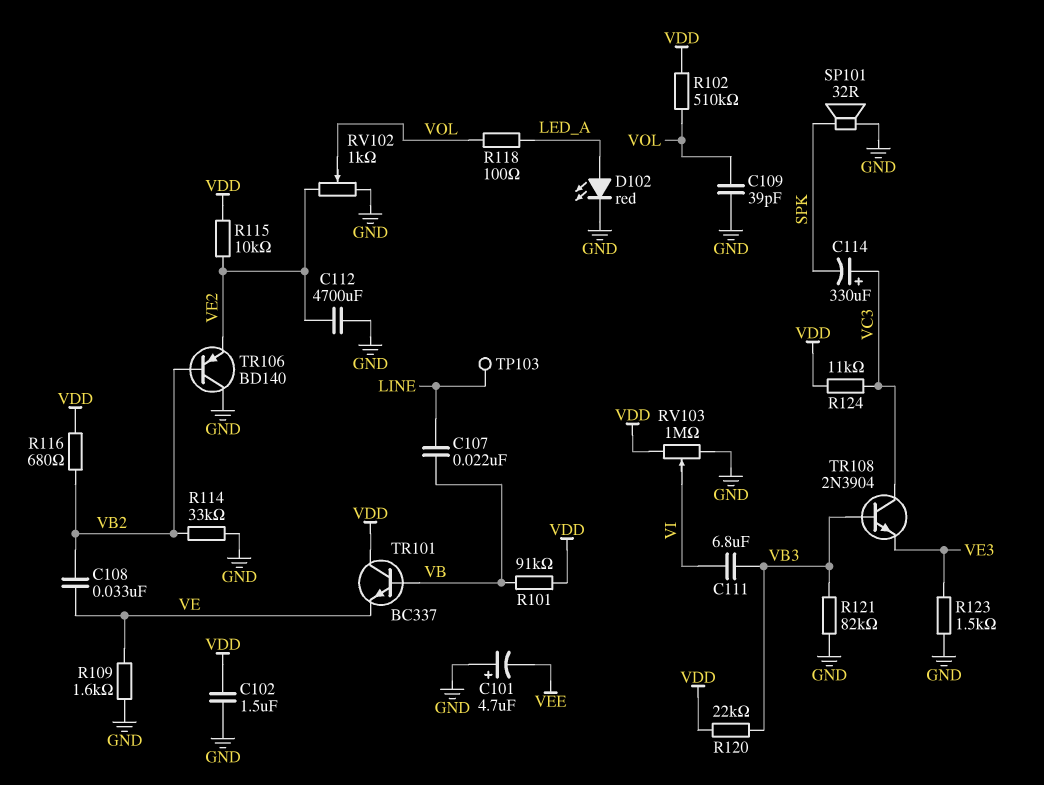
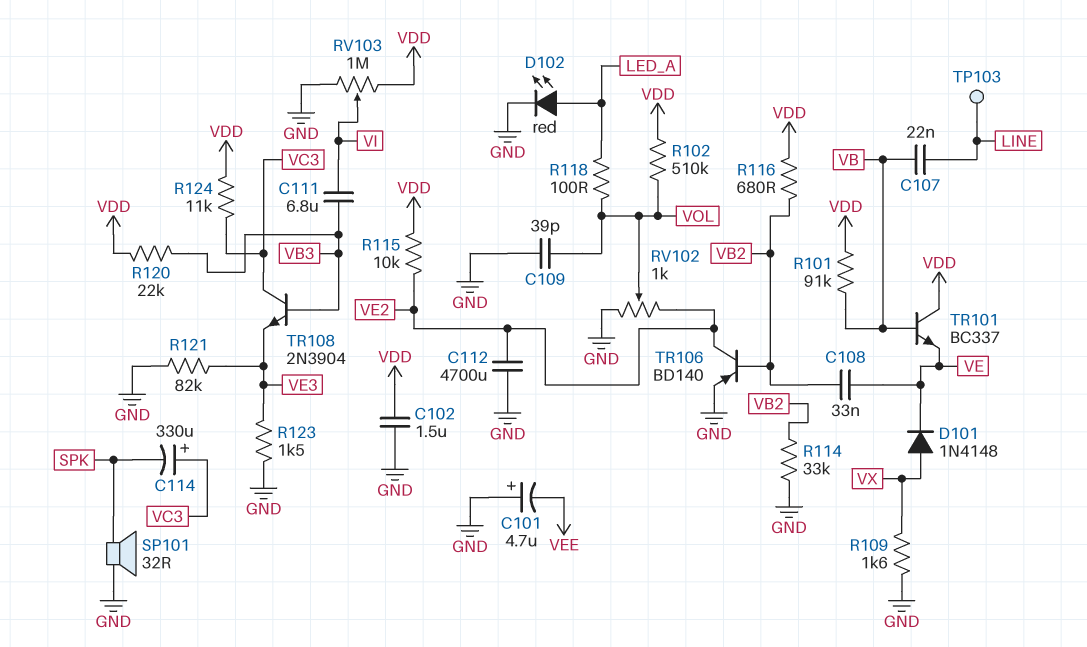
D101: none -> diode 1N4148 (A VX, K VE)
R109: 1.6k (GND, VE) -> 1.6k (GND, VX)
R121: 82k (GND, VB3) -> 82k (GND, VE3)
TR106: PNP BD140 (B VB2, C GND, E VE2) -> PNP BD140 (B VB2, C VE2, E GND)

